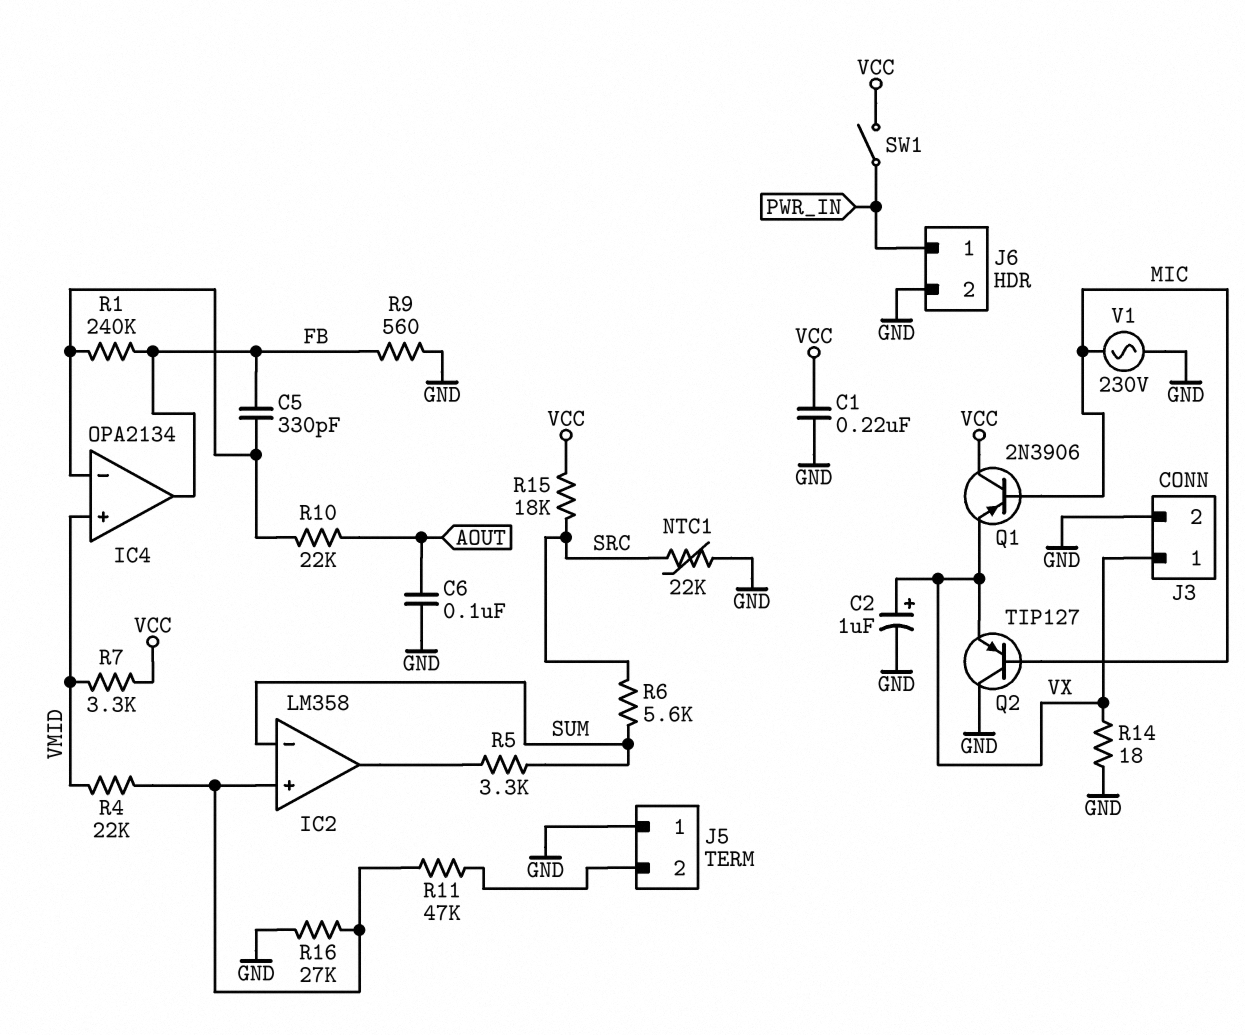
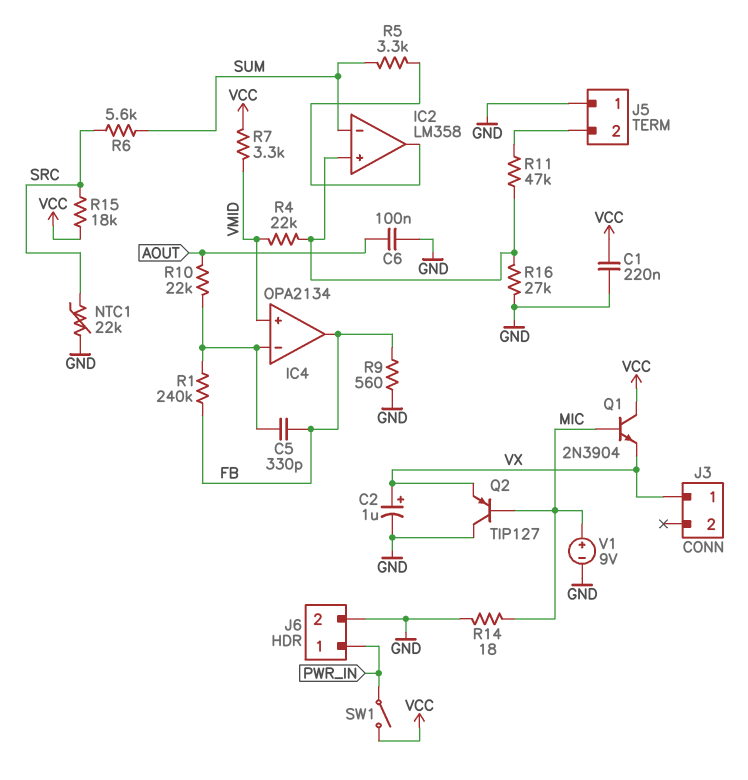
J3 pin 2: GND -> none
Q1: PNP 2N3906 (B MIC, C VCC, E VX) -> NPN 2N3904 (B MIC, C VCC, E VX)
R14: 18 (GND, VX) -> 18 (GND, MIC)
V1: AC 230V (GND, MIC) -> 9V (plus MIC, minus GND)

